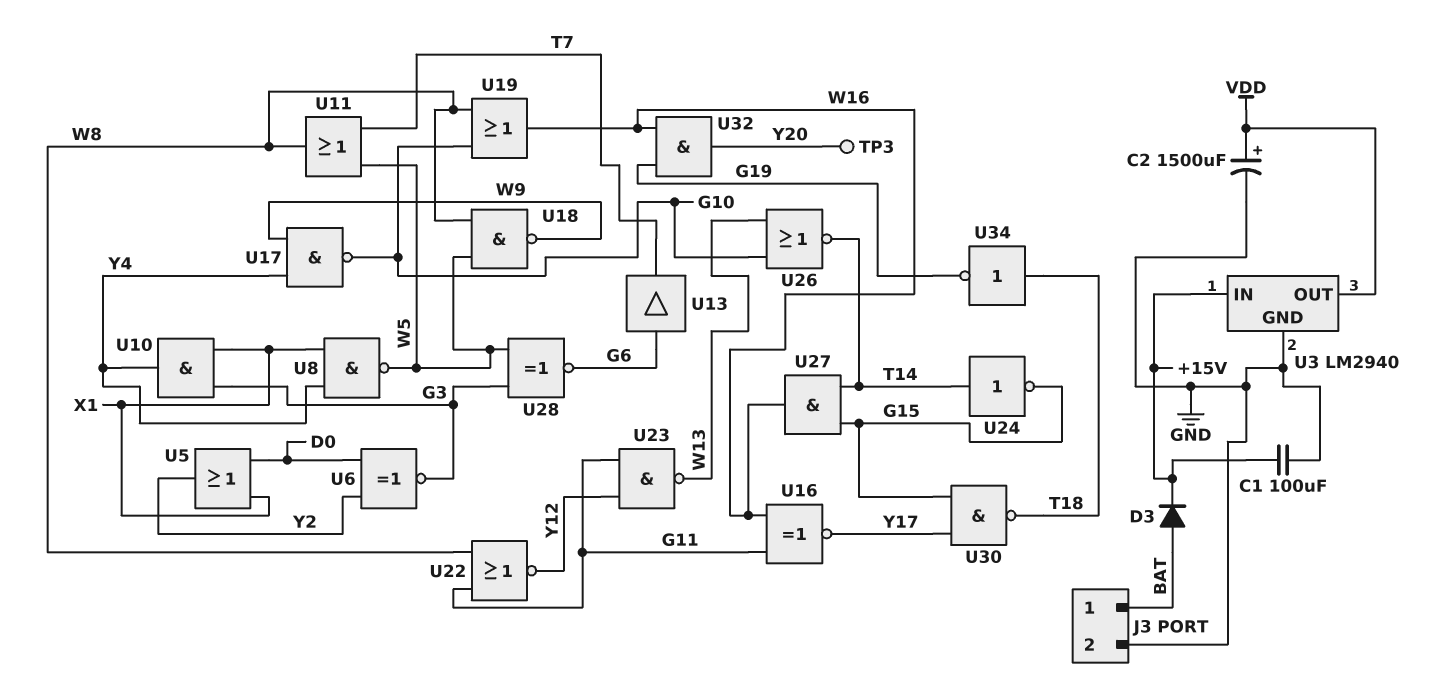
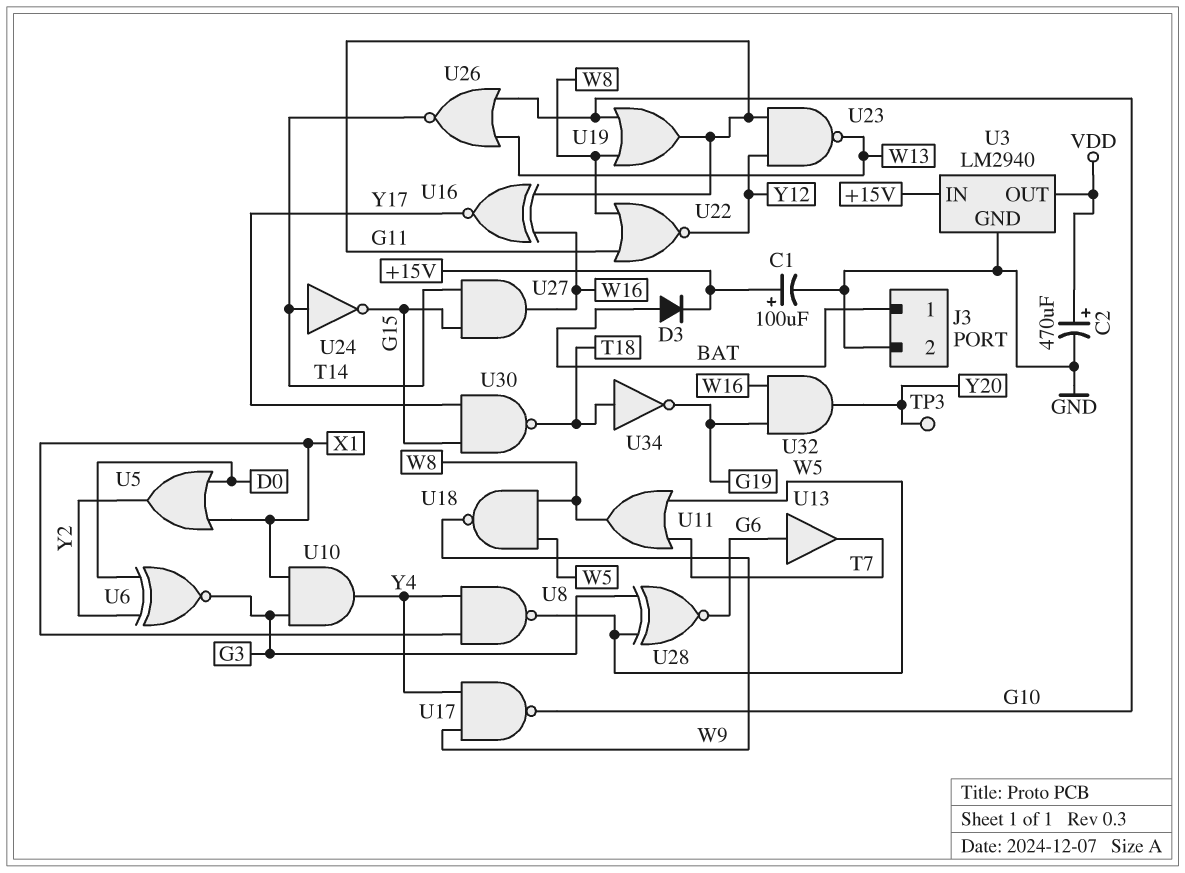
C1: 100uF (+15V, GND) -> 100uF (plus +15V, minus GND)
C2: 1500uF (plus VDD, minus GND) -> 470uF (plus VDD, minus GND)
U19: OR (in G10, in W8, out W16) -> OR (in G10, in W8, out G11)

